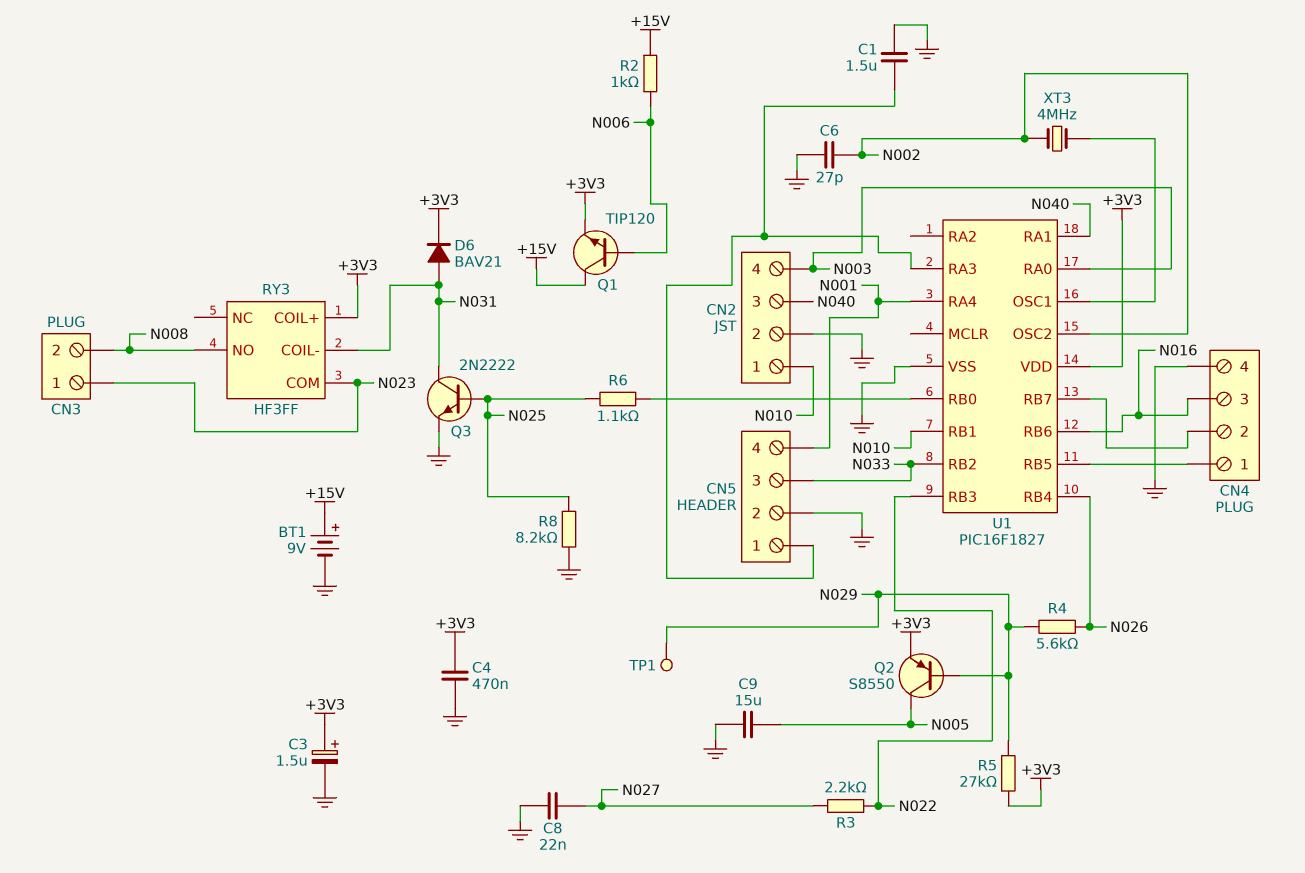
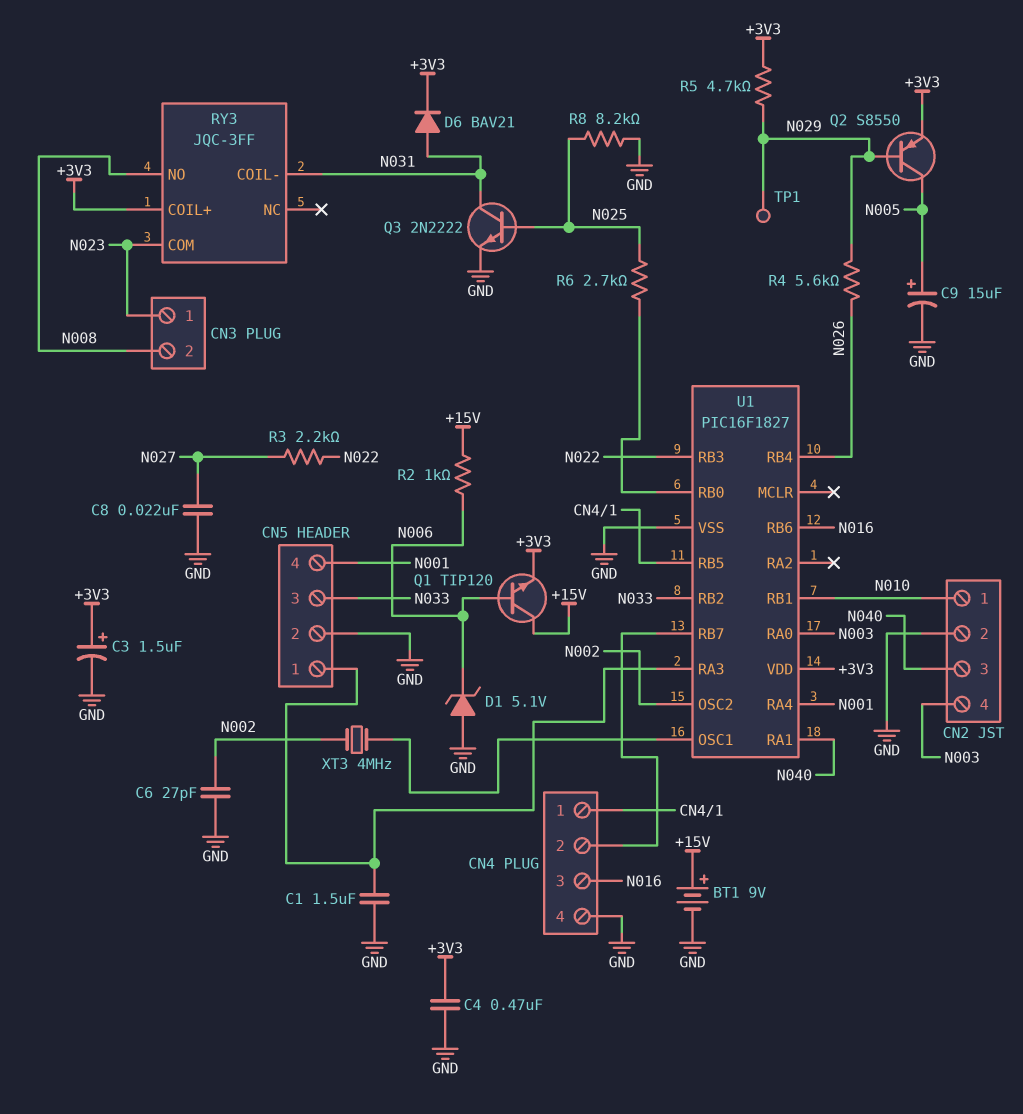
C9: 15uF (GND, N005) -> 15uF (plus N005, minus GND)
D1: none -> zener 5.1V (A GND, K N006)
R5: 27k (+3V3, N029) -> 4.7k (+3V3, N029)
R6: 1.1k (N025, U1/RB0) -> 2.7k (N025, U1/RB0)
RY3: HF3FF -> JQC-3FF

